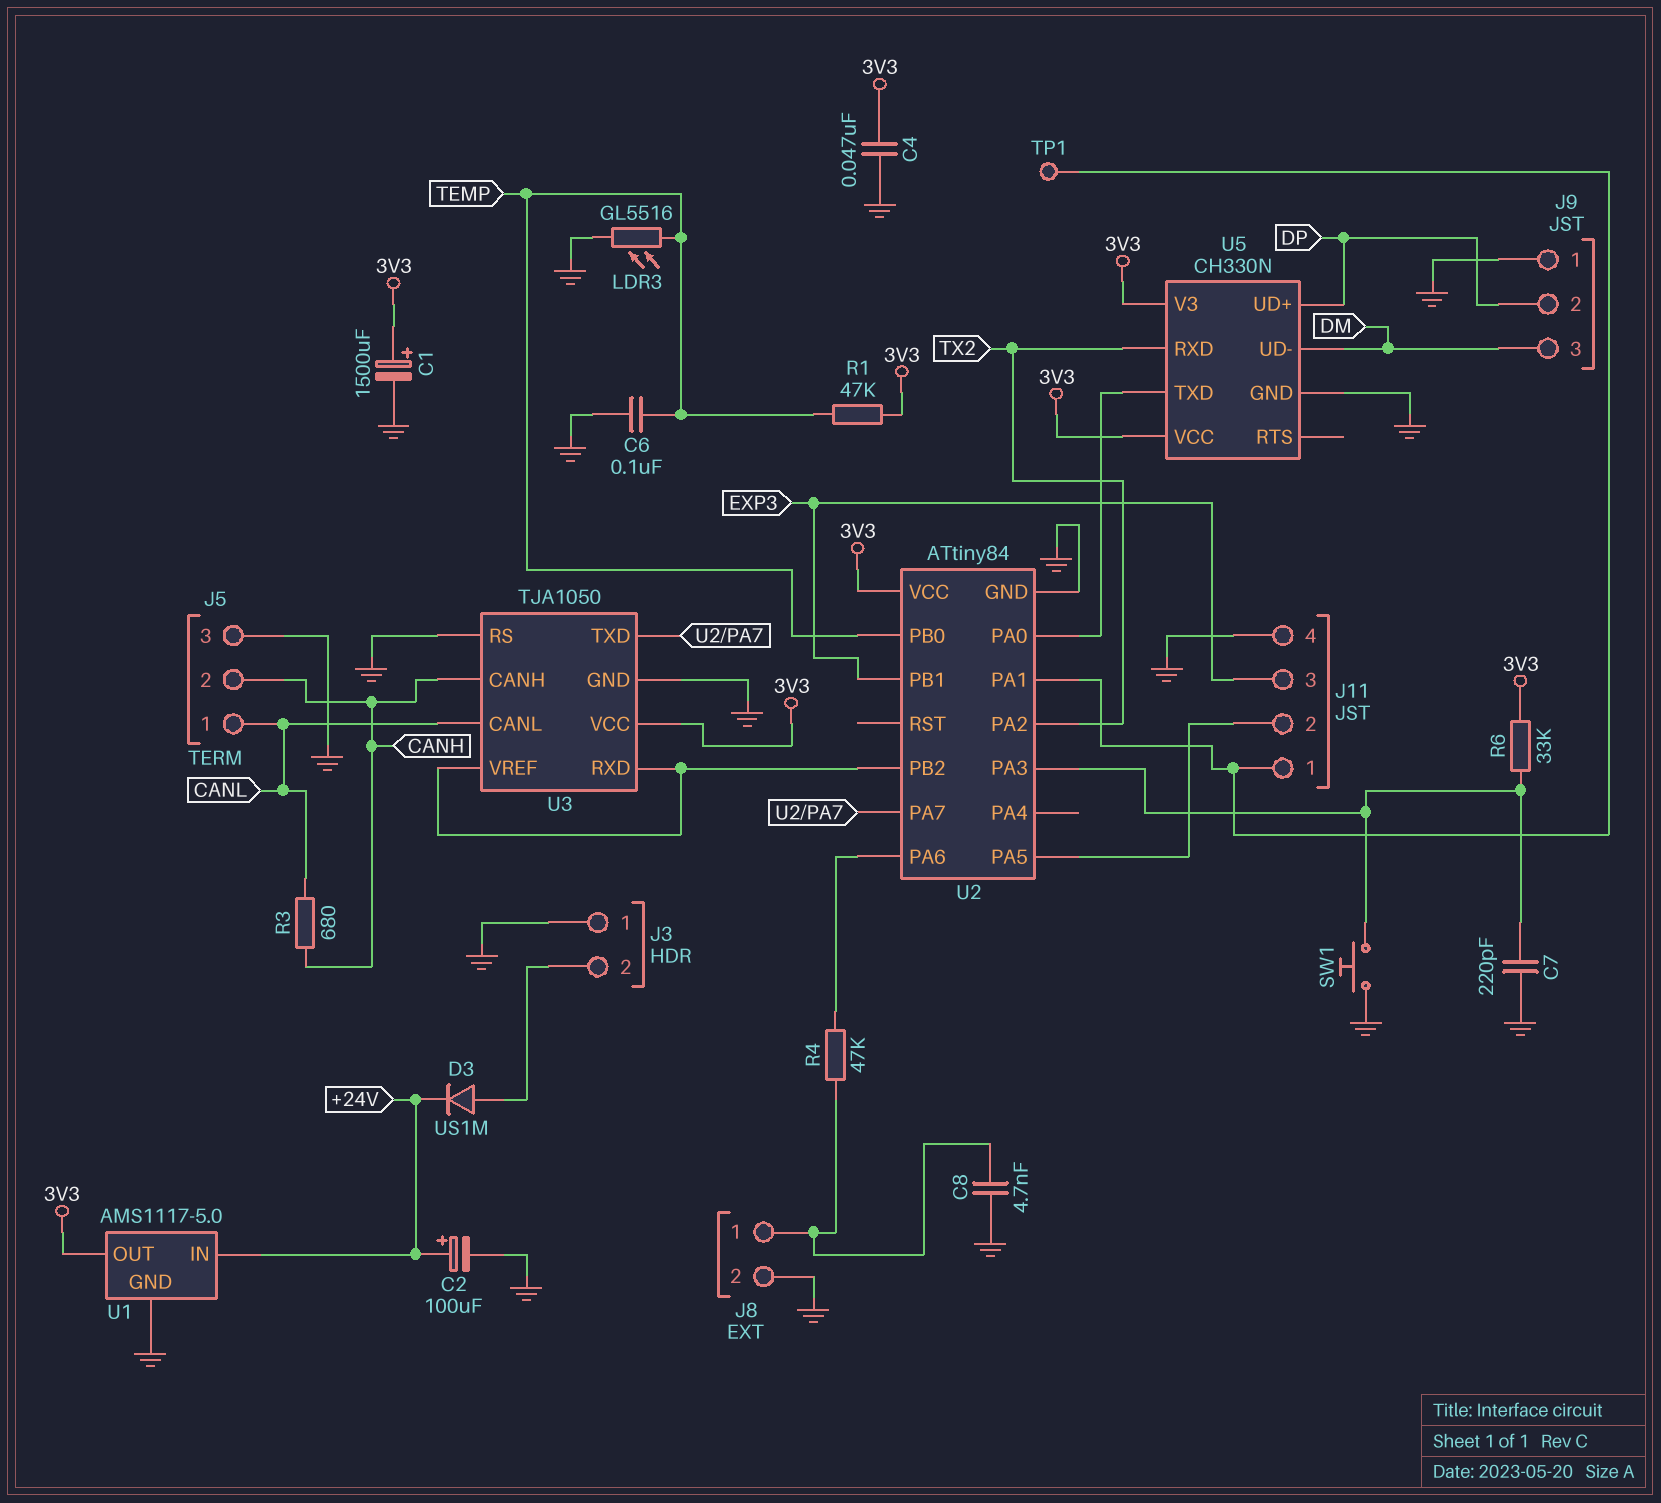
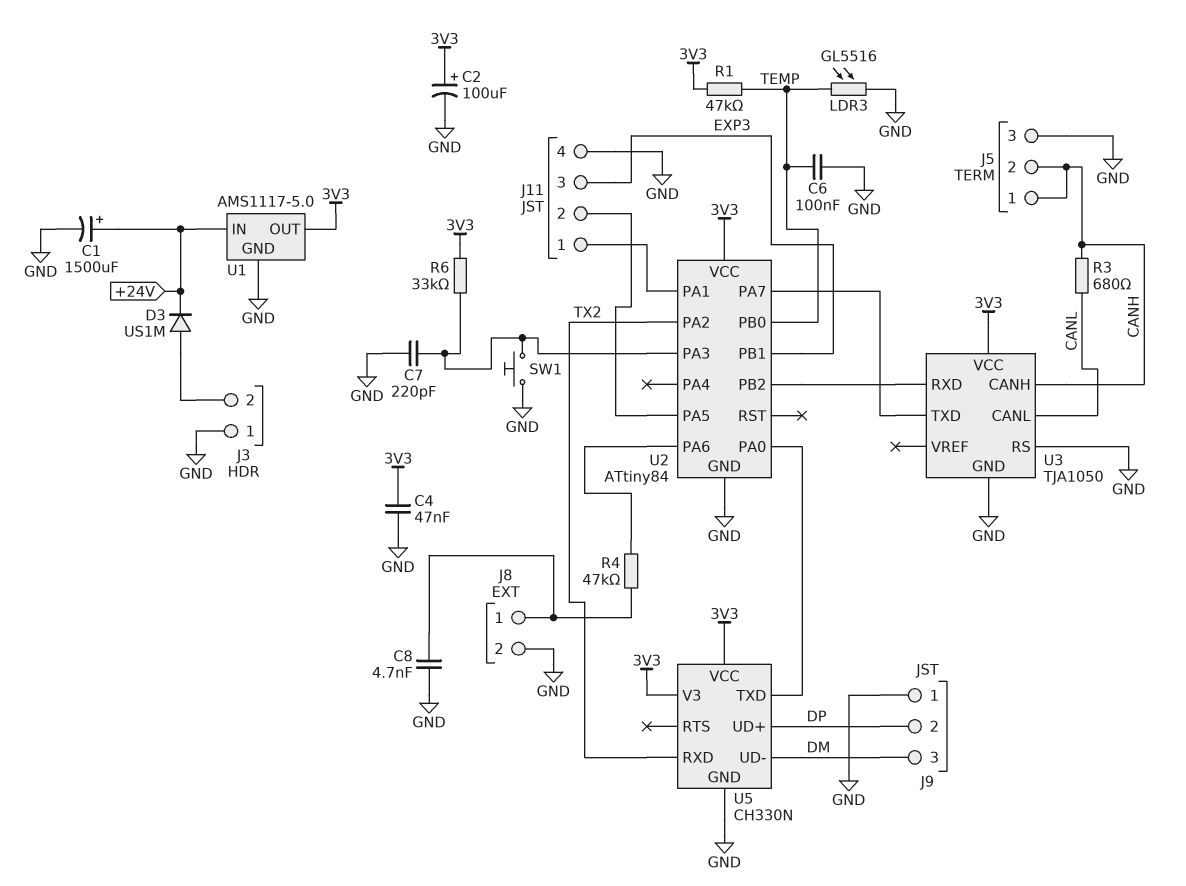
C1: 1500uF (plus 3V3, minus GND) -> 1500uF (plus +24V, minus GND)
C2: 100uF (plus +24V, minus GND) -> 100uF (plus 3V3, minus GND)
J5 pin 1: CANL -> CANH
TP1: test point (J11/1) -> none
U3 pin VREF: U2/PB2 -> none

